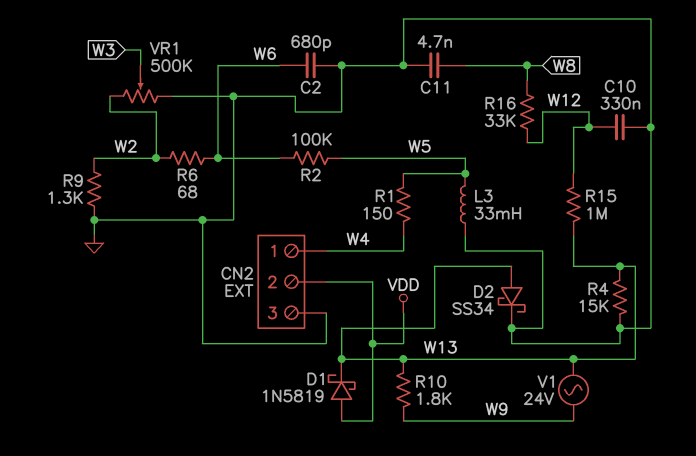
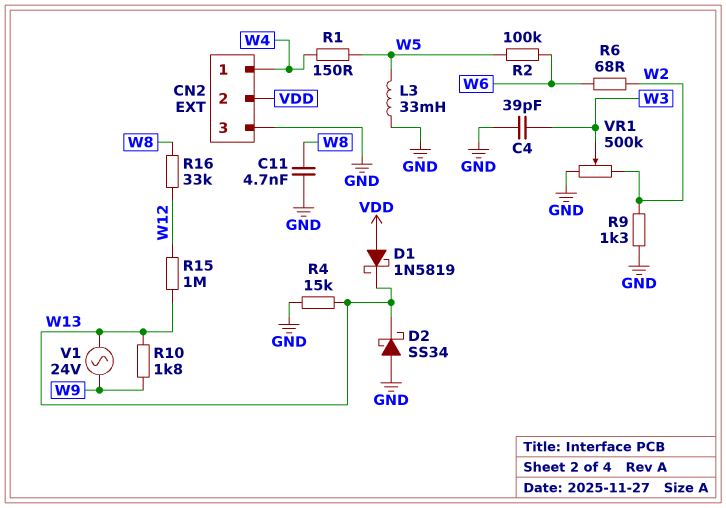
C2: 680pF (GND, W6) -> none
C4: none -> 39pF (GND, W3)
C10: 330nF (GND, W12) -> none
D2: schottky SS34 (A W13, K GND) -> schottky SS34 (A GND, K W13)

